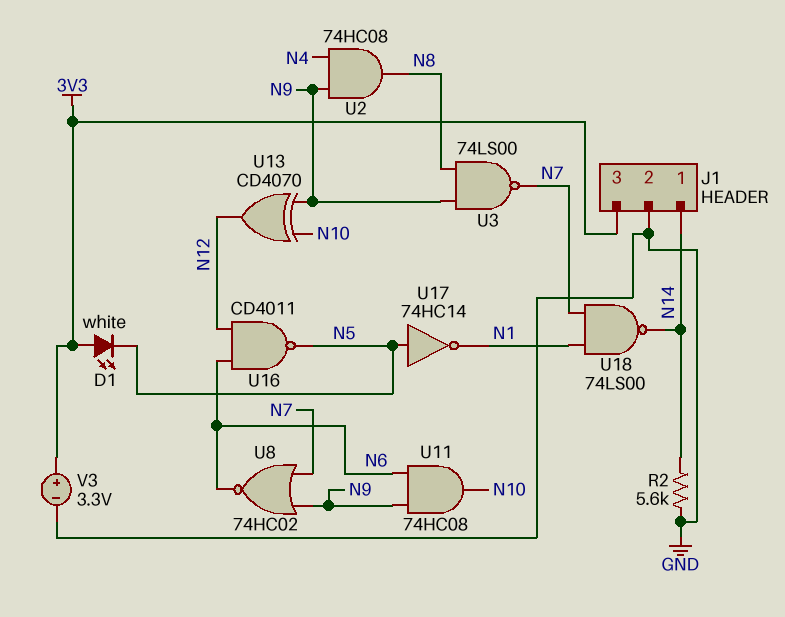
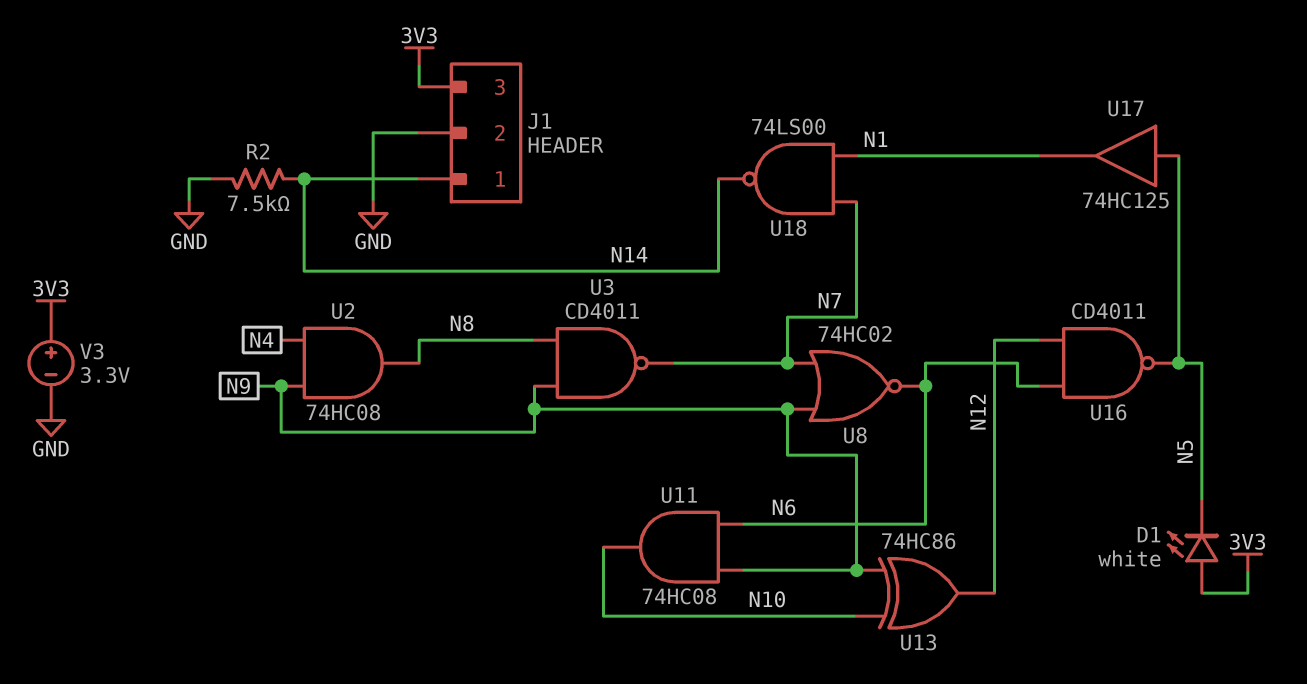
R2: 5.6k (GND, N14) -> 7.5k (GND, N14)
U3: NAND 74LS00 (in N8, in N9, out N7) -> NAND CD4011 (in N8, in N9, out N7)
U13: XOR CD4070 (in N9, in N10, out N12) -> XOR 74HC86 (in N9, in N10, out N12)
U17: NOT 74HC14 (in N5, out N1) -> buffer 74HC125 (in N5, out N1)

